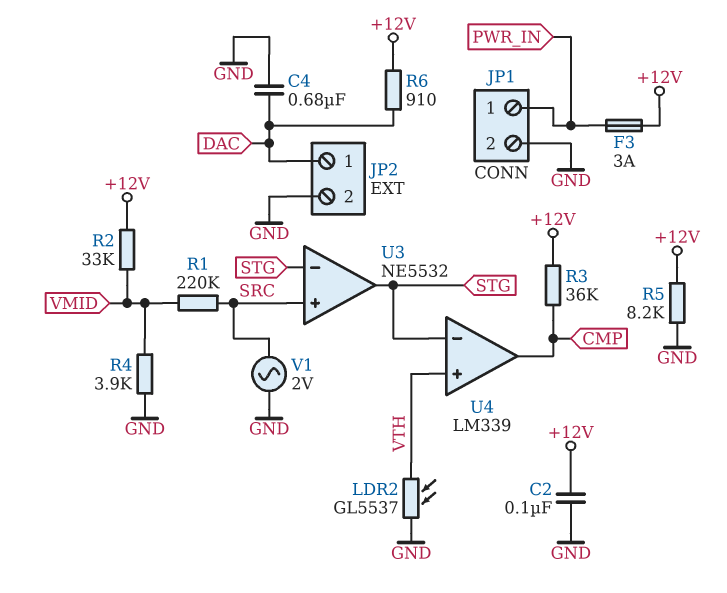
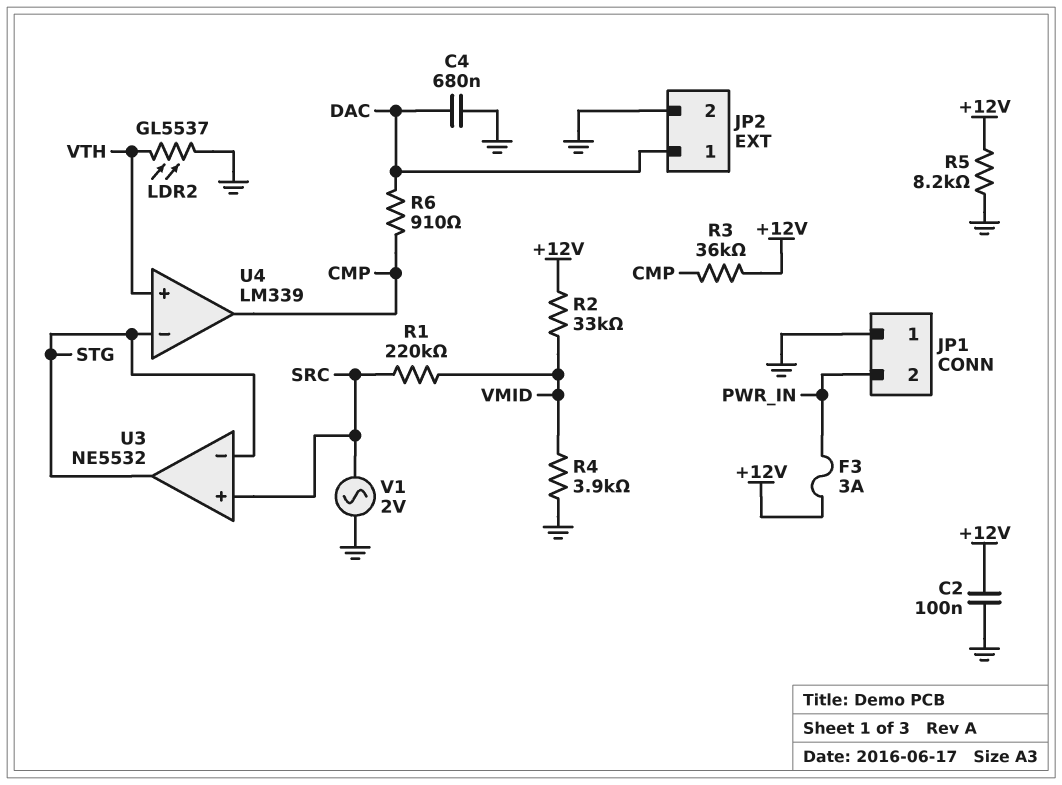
JP1 pin 1: PWR_IN -> GND
JP1 pin 2: GND -> PWR_IN
R6: 910 (+12V, DAC) -> 910 (CMP, DAC)

